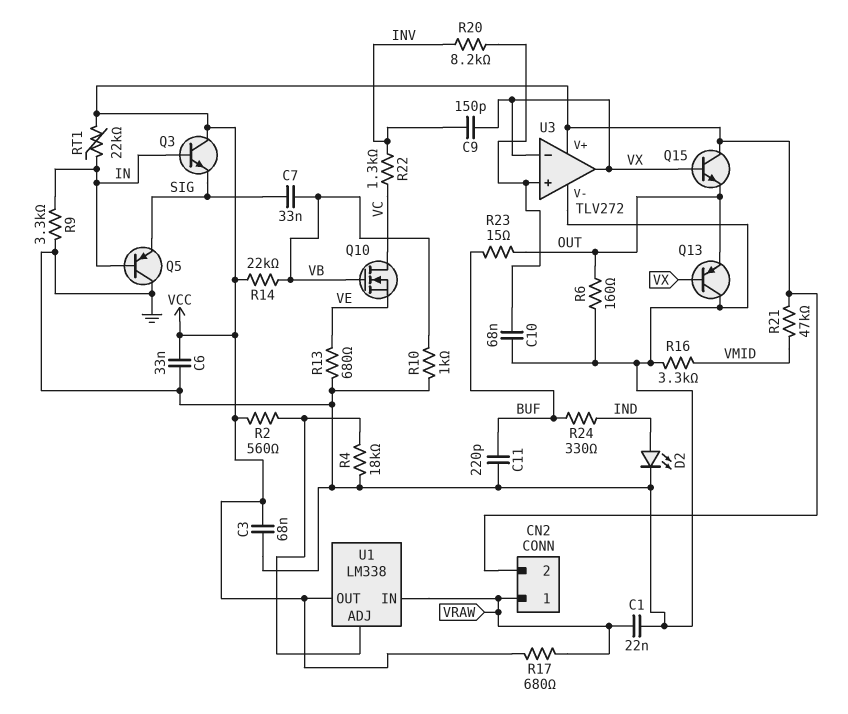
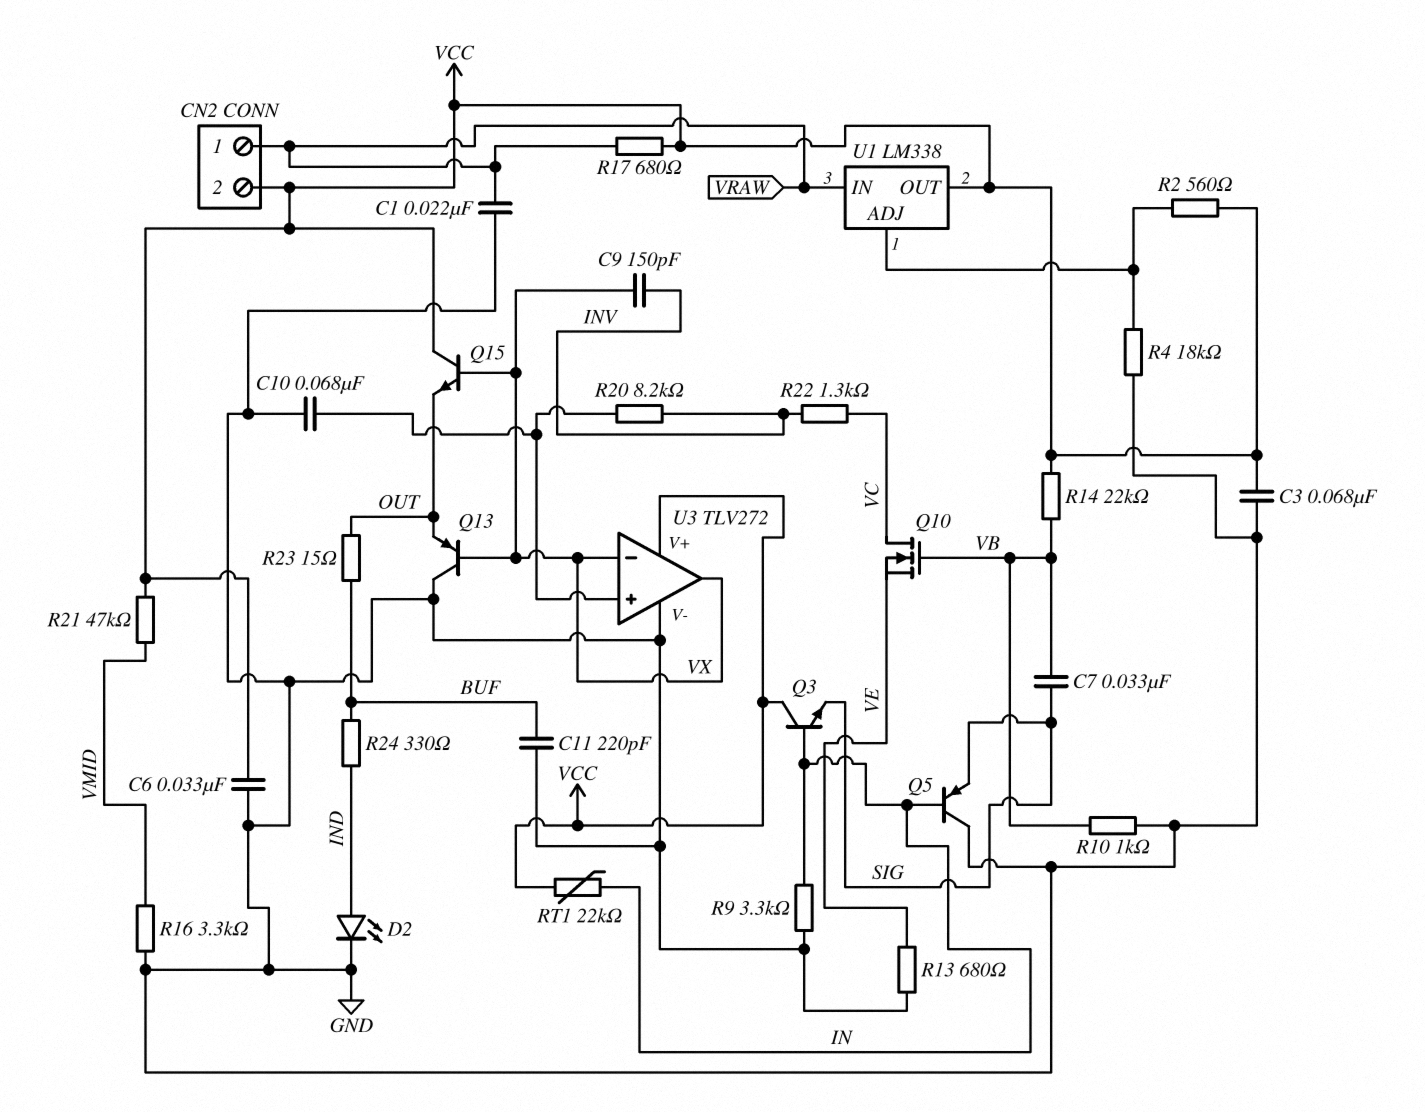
R6: 160 (GND, OUT) -> none

